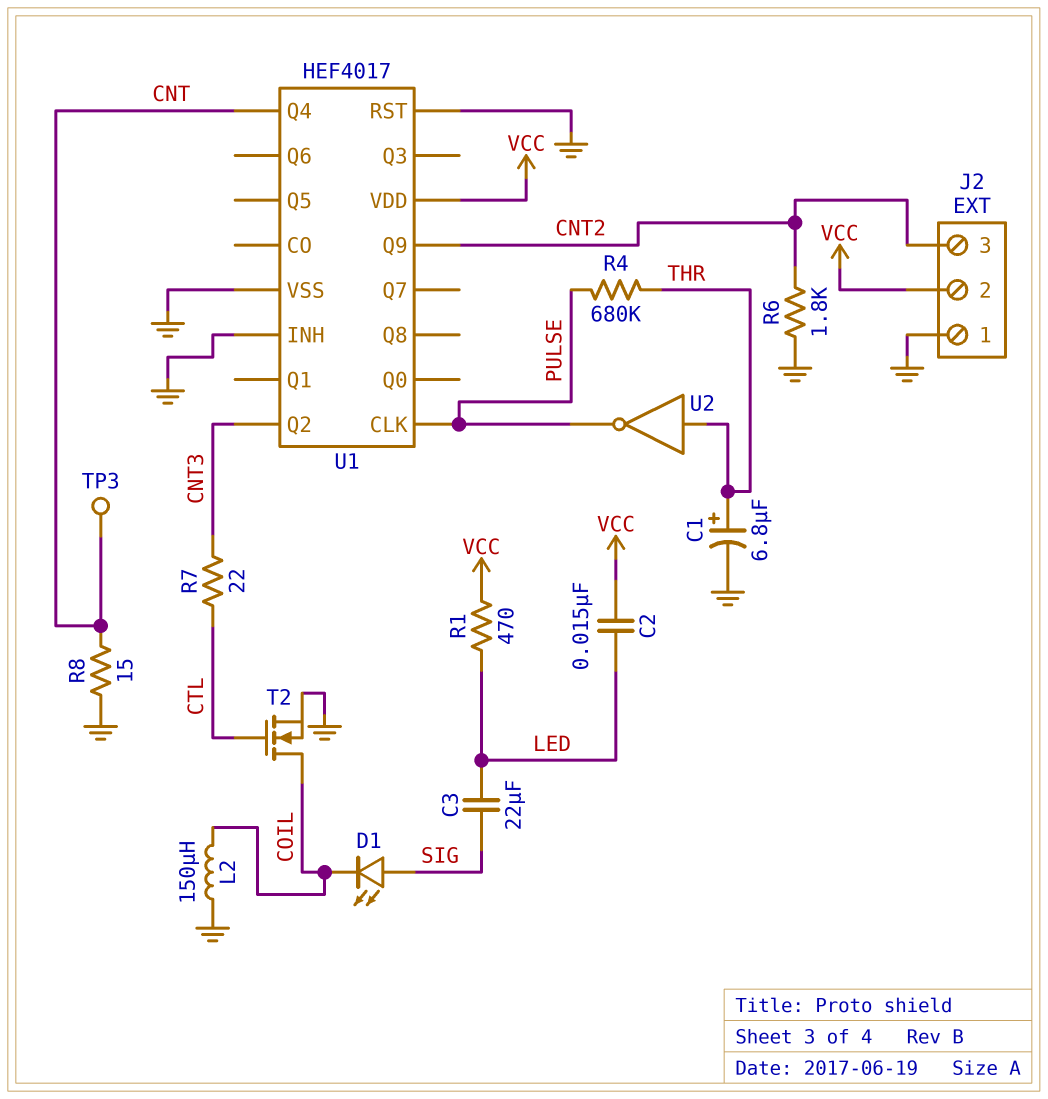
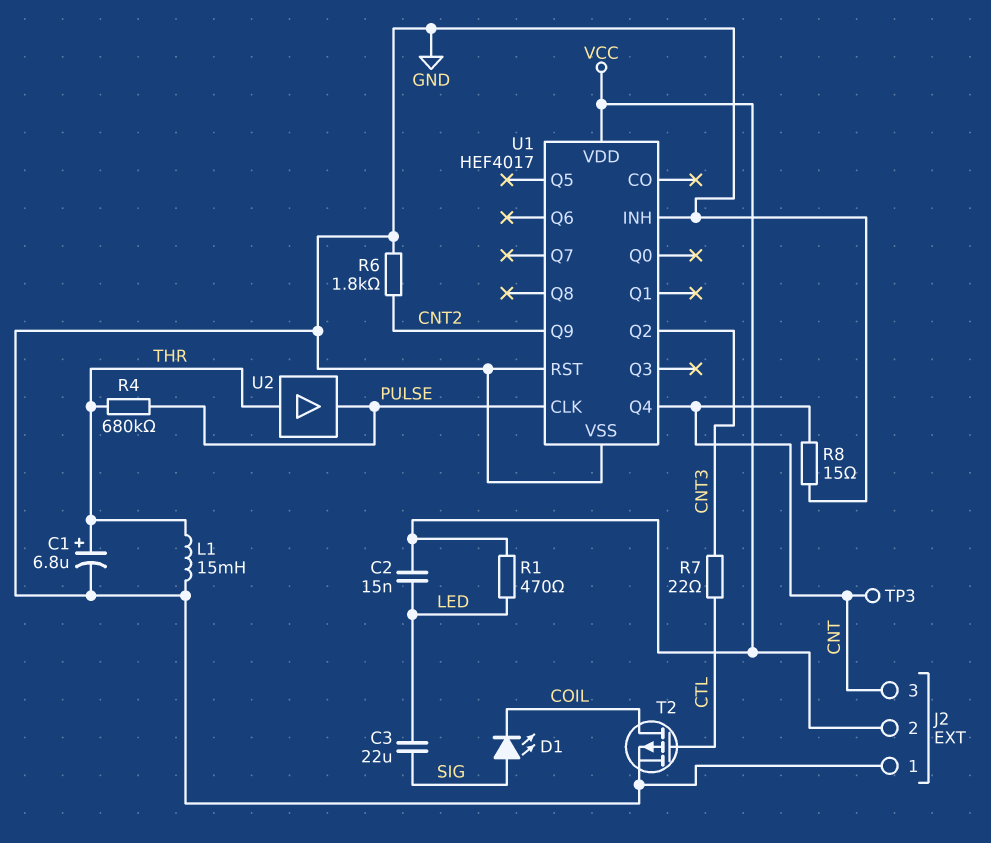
J2 pin 3: CNT2 -> CNT
L1: none -> 15mH (GND, THR)
L2: 150uH (COIL, GND) -> none
T2: NMOS (G CTL, D COIL, S GND) -> PMOS (G CTL, D COIL, S GND)
U2: NOT (in THR, out PULSE) -> buffer (in THR, out PULSE)

